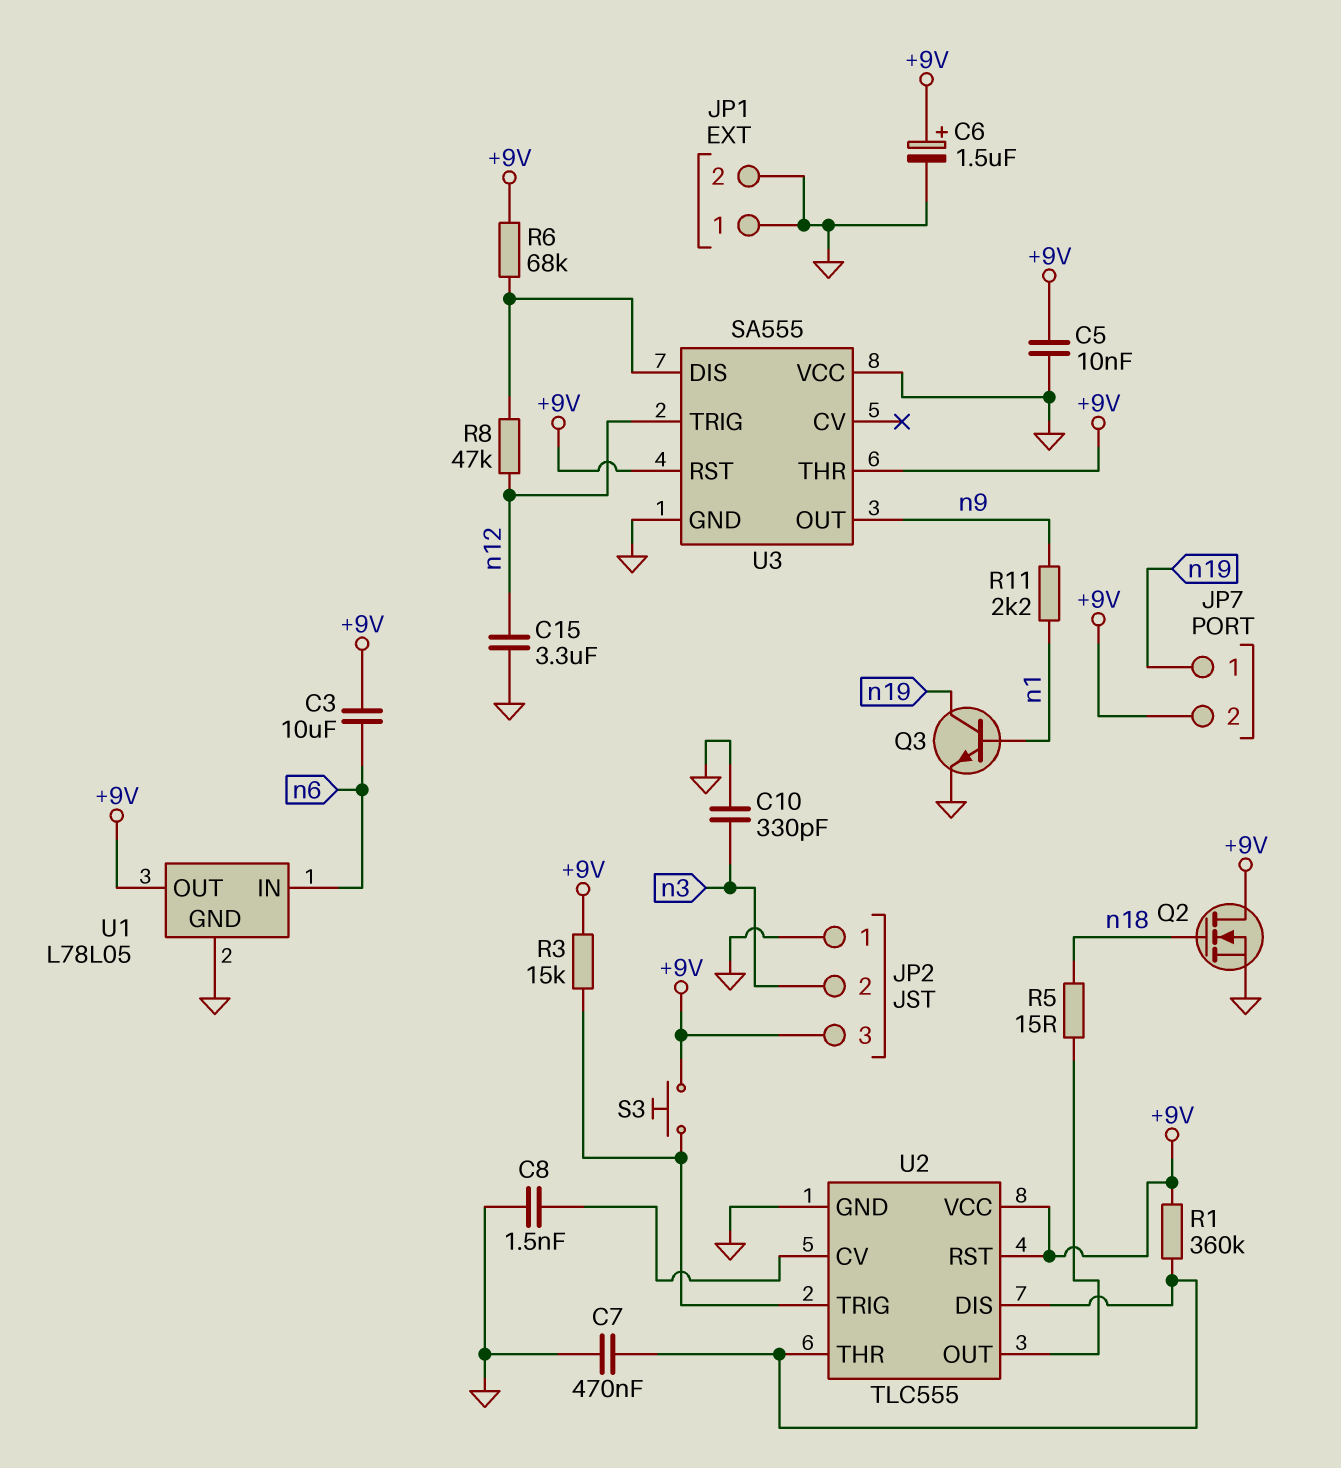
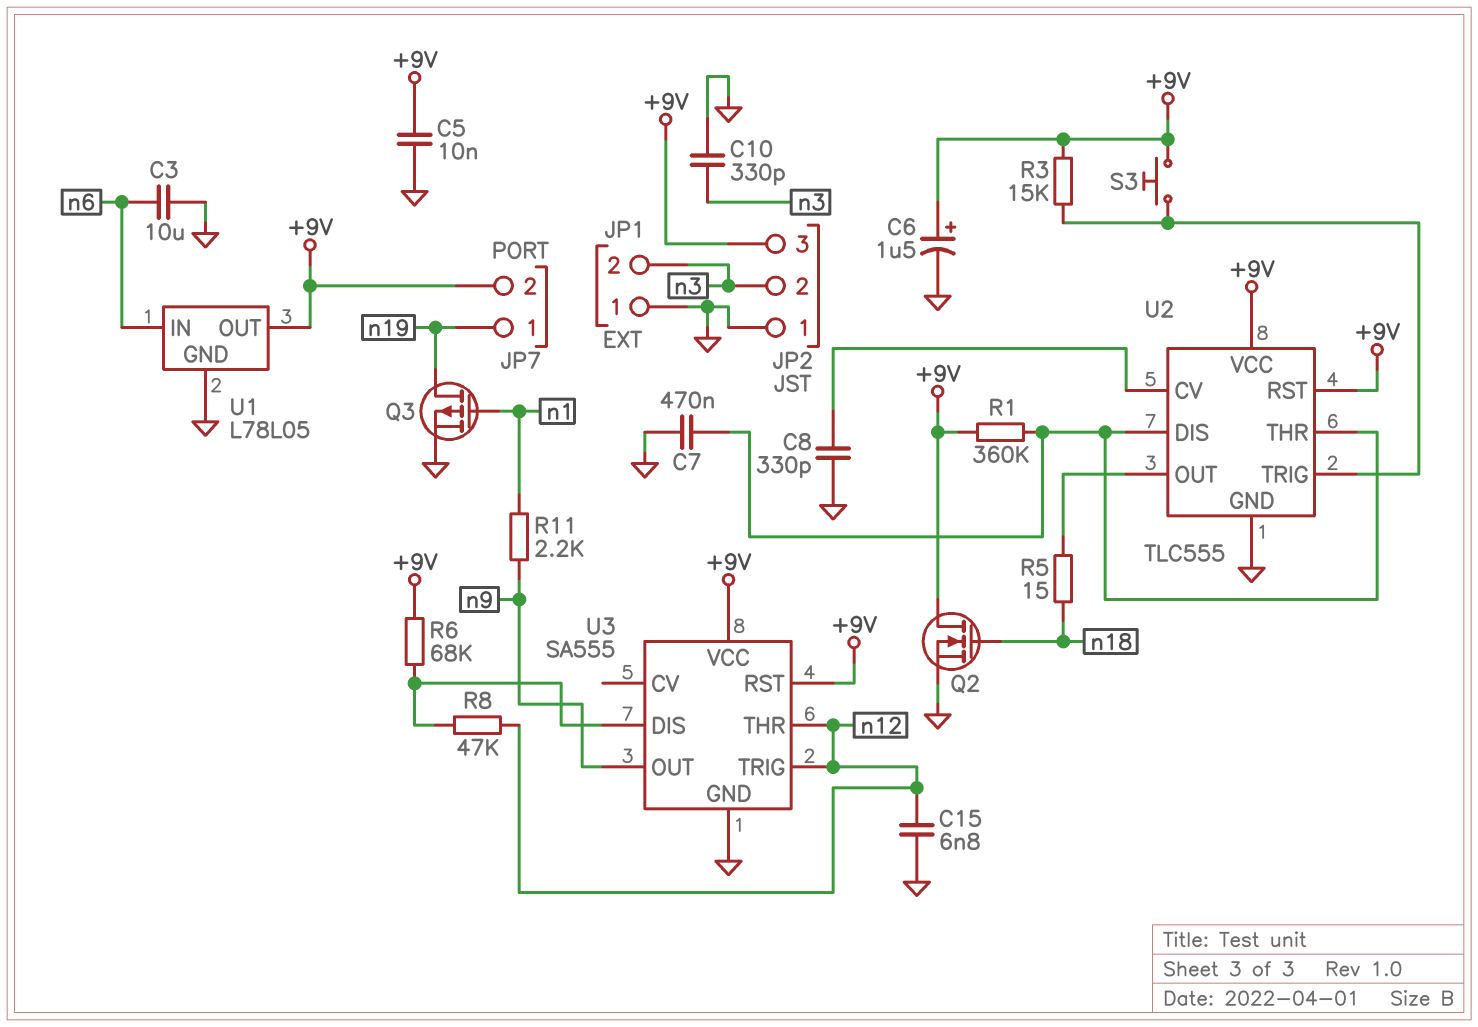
C3: 10uF (+9V, n6) -> 10uF (GND, n6)
C8: 1.5nF (GND, U2/CV) -> 330pF (GND, U2/CV)
C15: 3.3uF (GND, n12) -> 6.8nF (GND, n12)
JP1 pin 2: GND -> n3
Q3: NPN (B n1, C n19, E GND) -> PMOS (G n1, D n19, S GND)
U3 pin THR: +9V -> n12
U3 pin VCC: GND -> +9V

